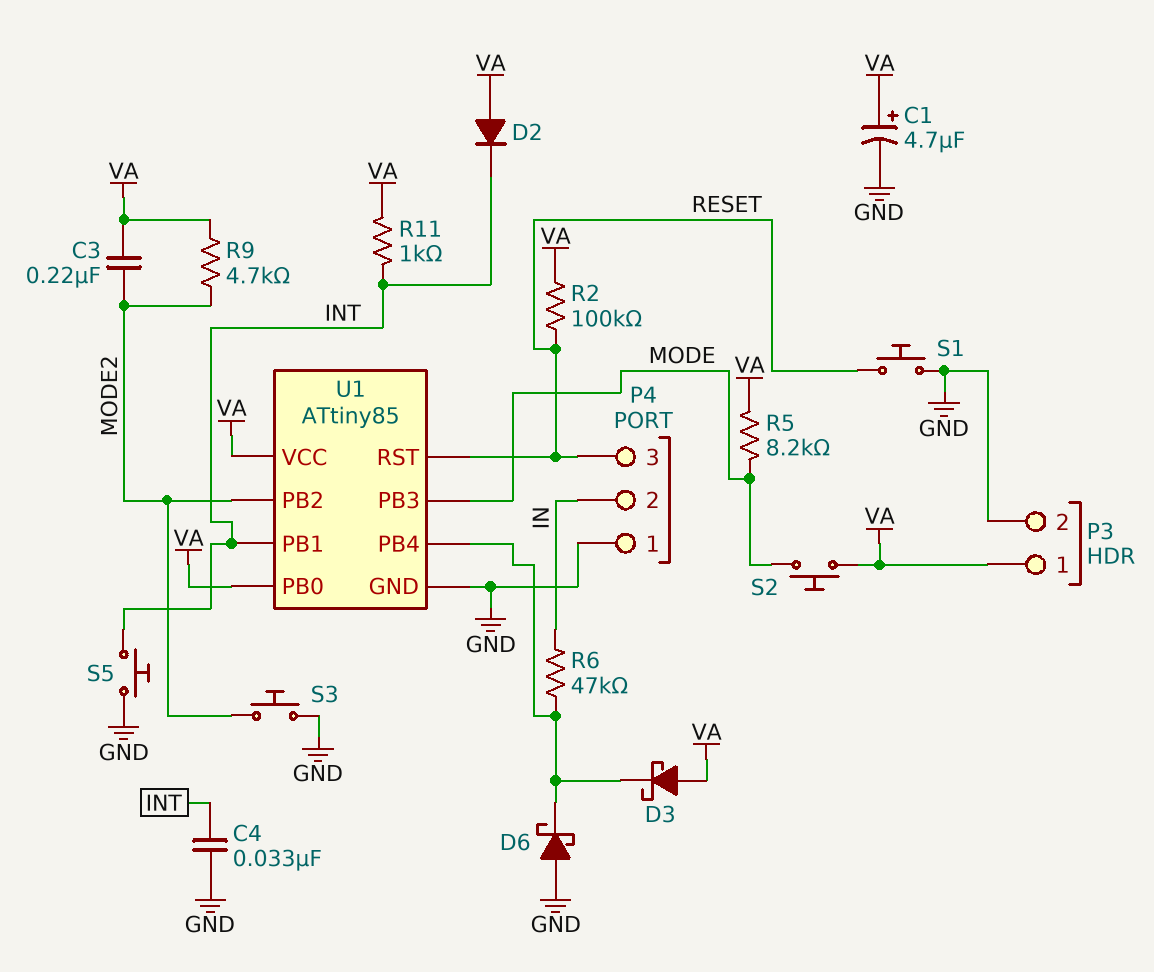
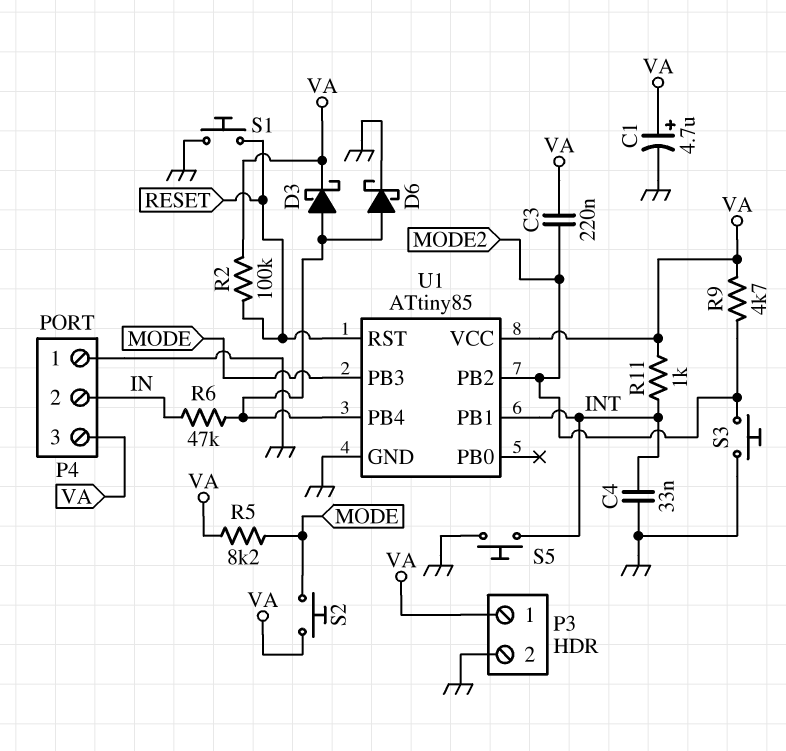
D2: diode (A VA, K INT) -> none
D3: schottky (A VA, K U1/PB4) -> schottky (A U1/PB4, K VA)
D6: schottky (A GND, K U1/PB4) -> schottky (A U1/PB4, K GND)
P4 pin 3: RESET -> VA
U1 pin PB0: VA -> none

